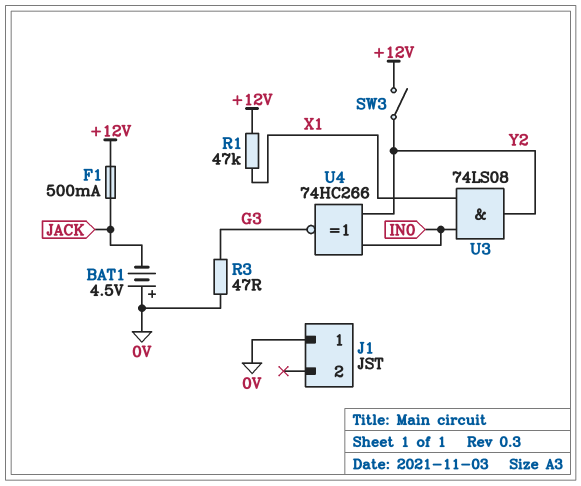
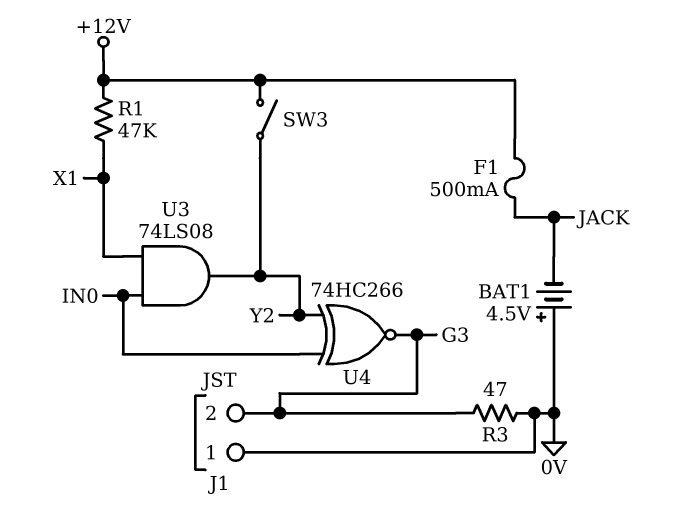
J1 pin 2: none -> G3

